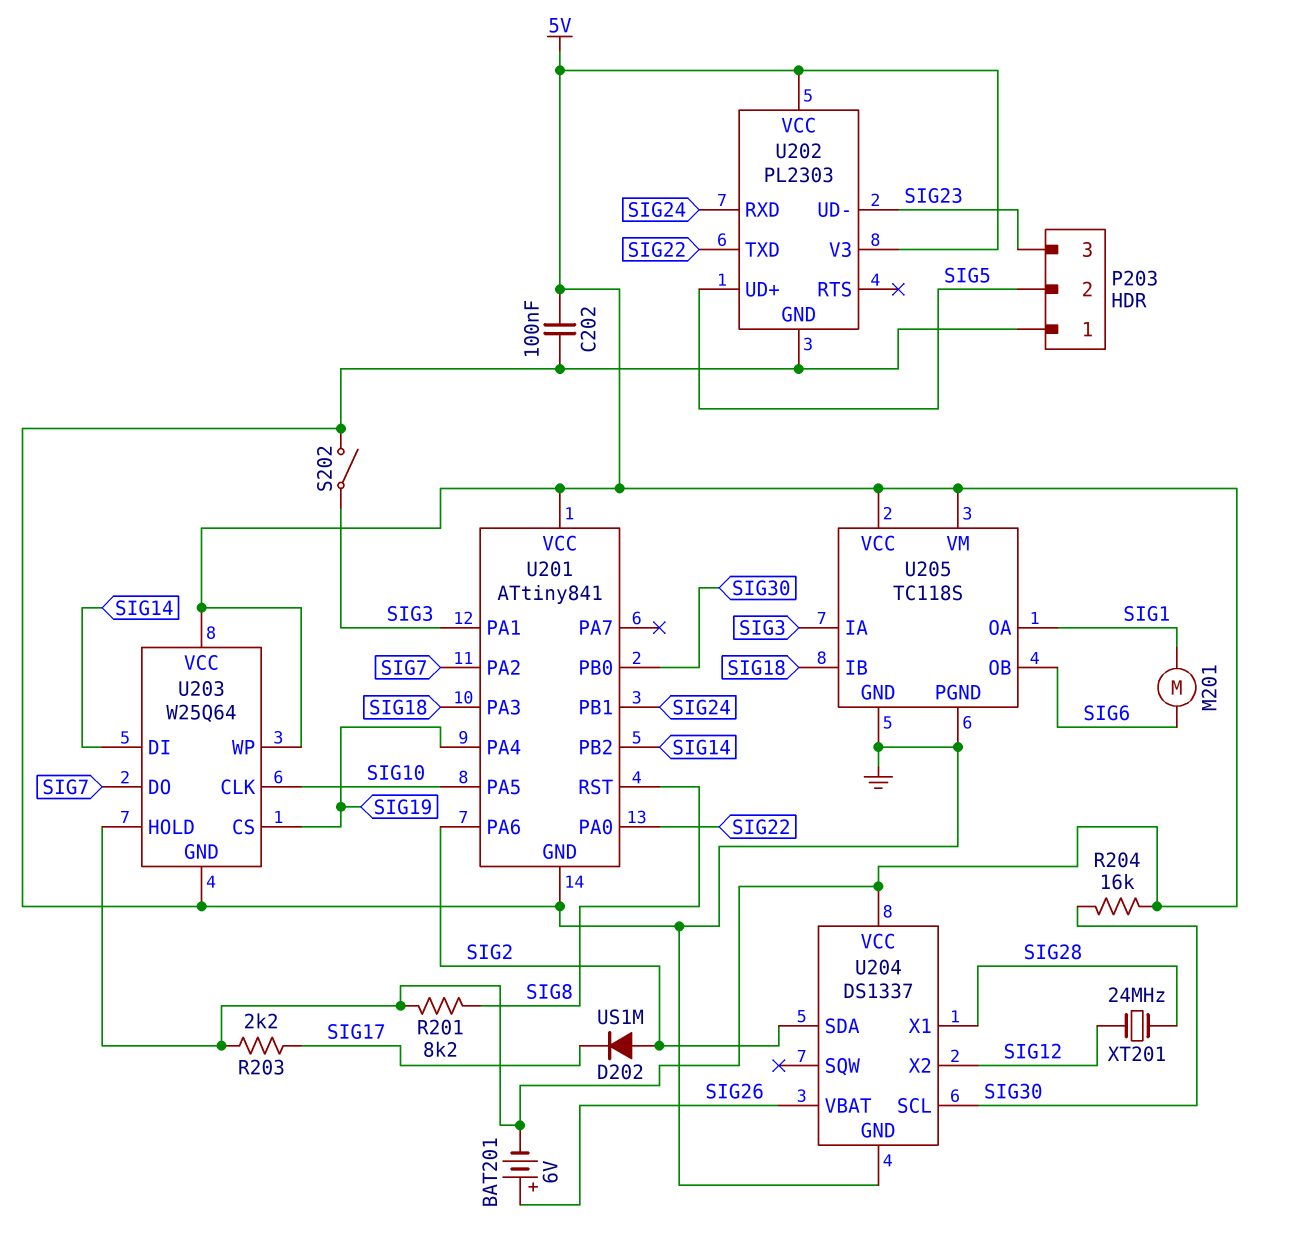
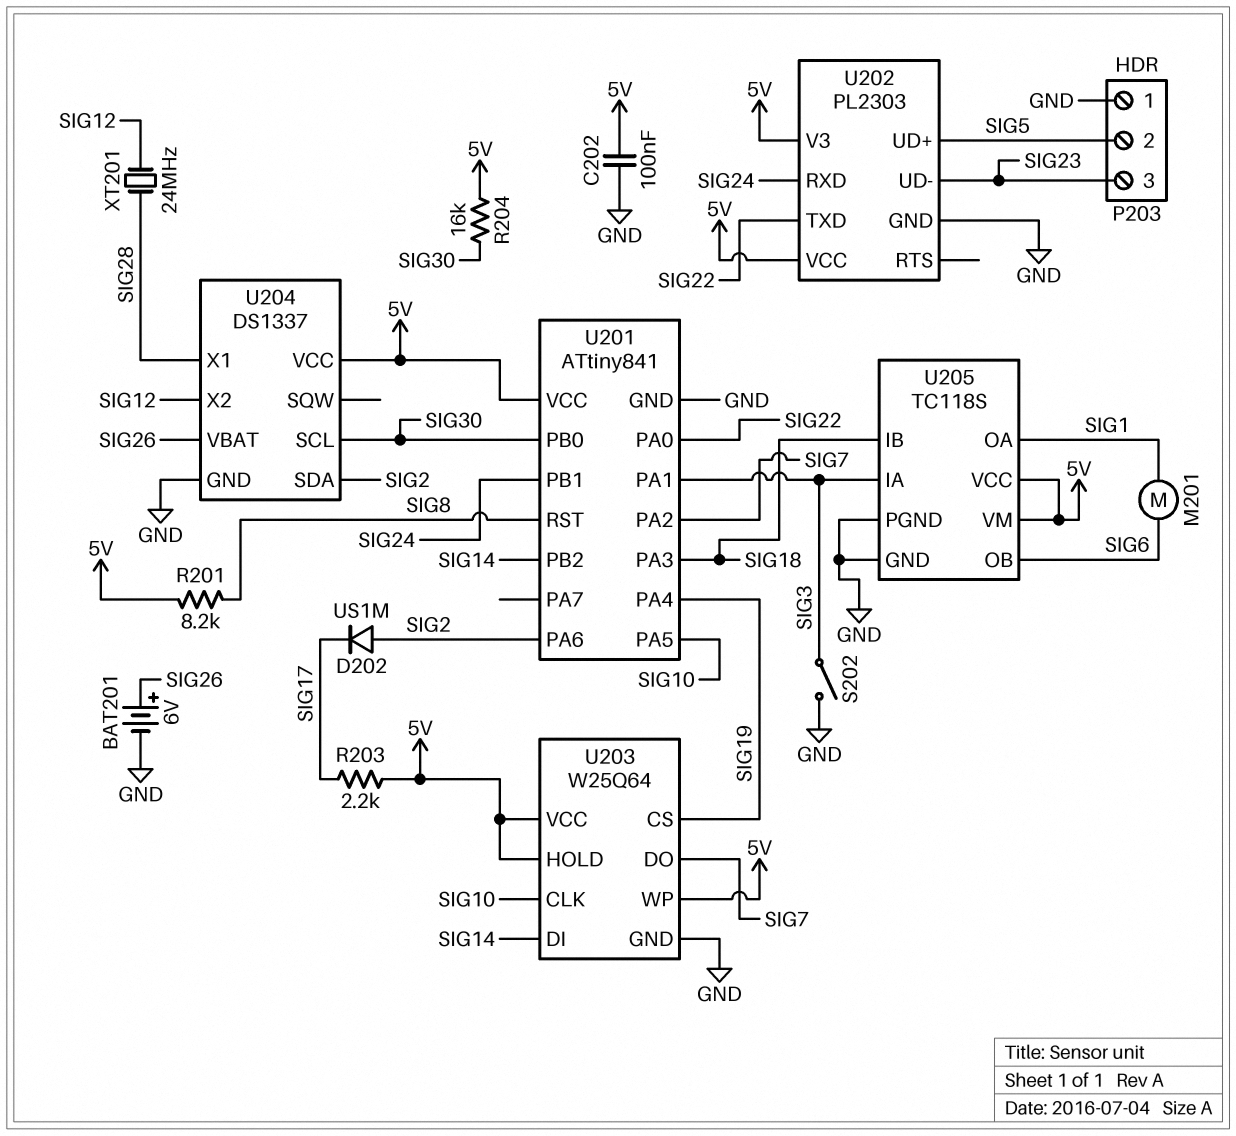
BAT201: 6V (plus SIG26, minus 5V) -> 6V (plus SIG26, minus GND)

